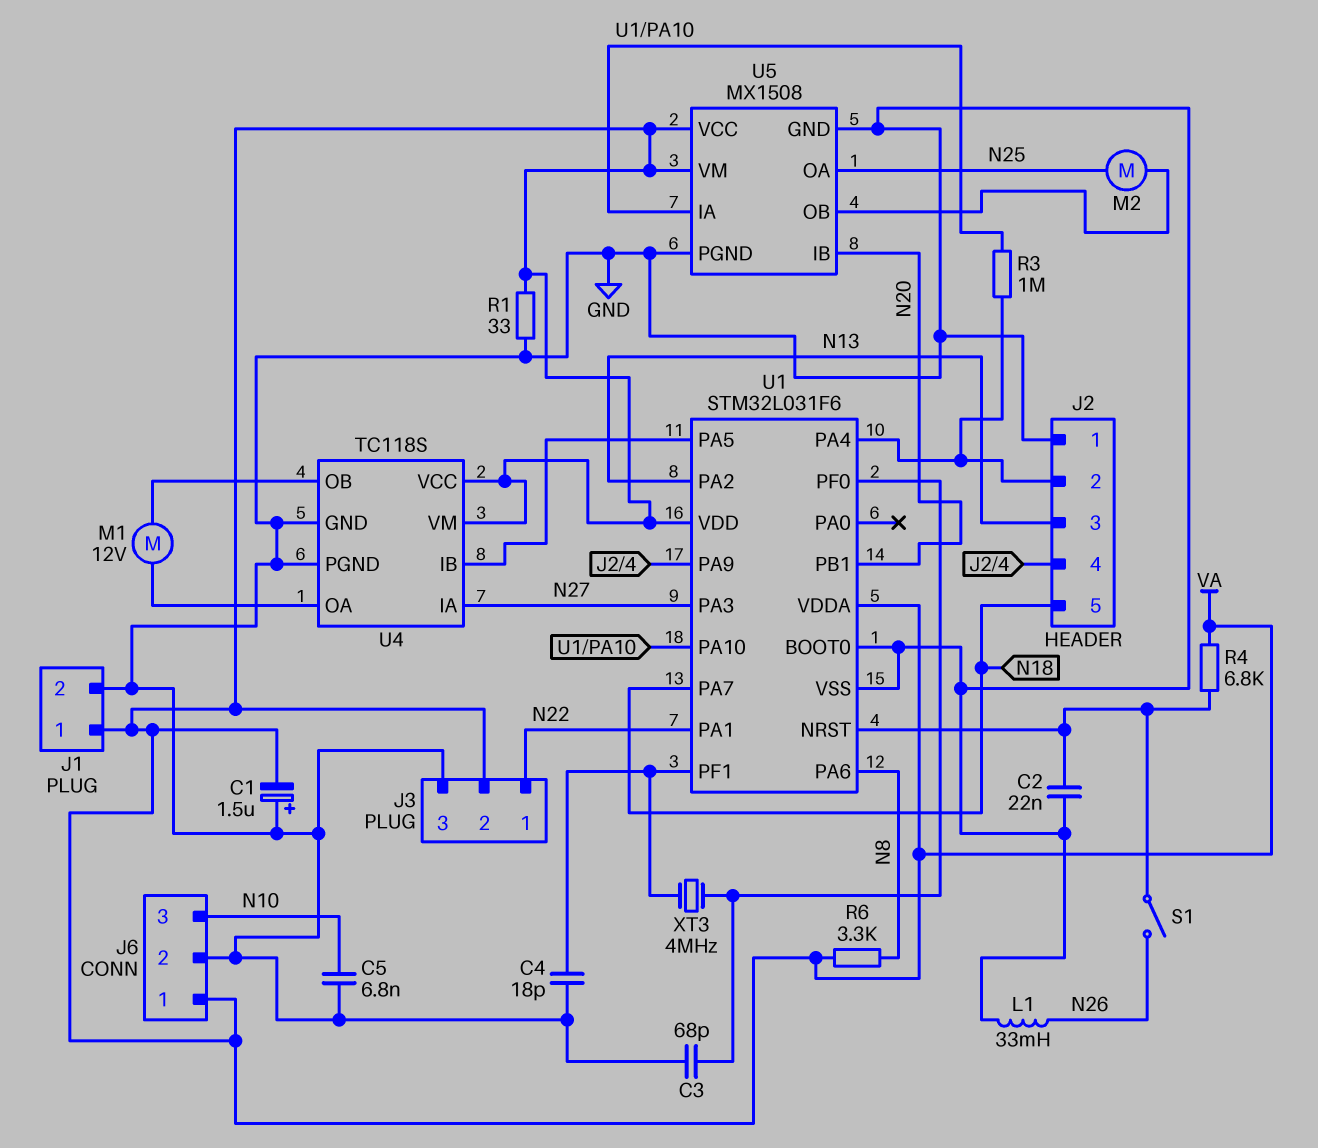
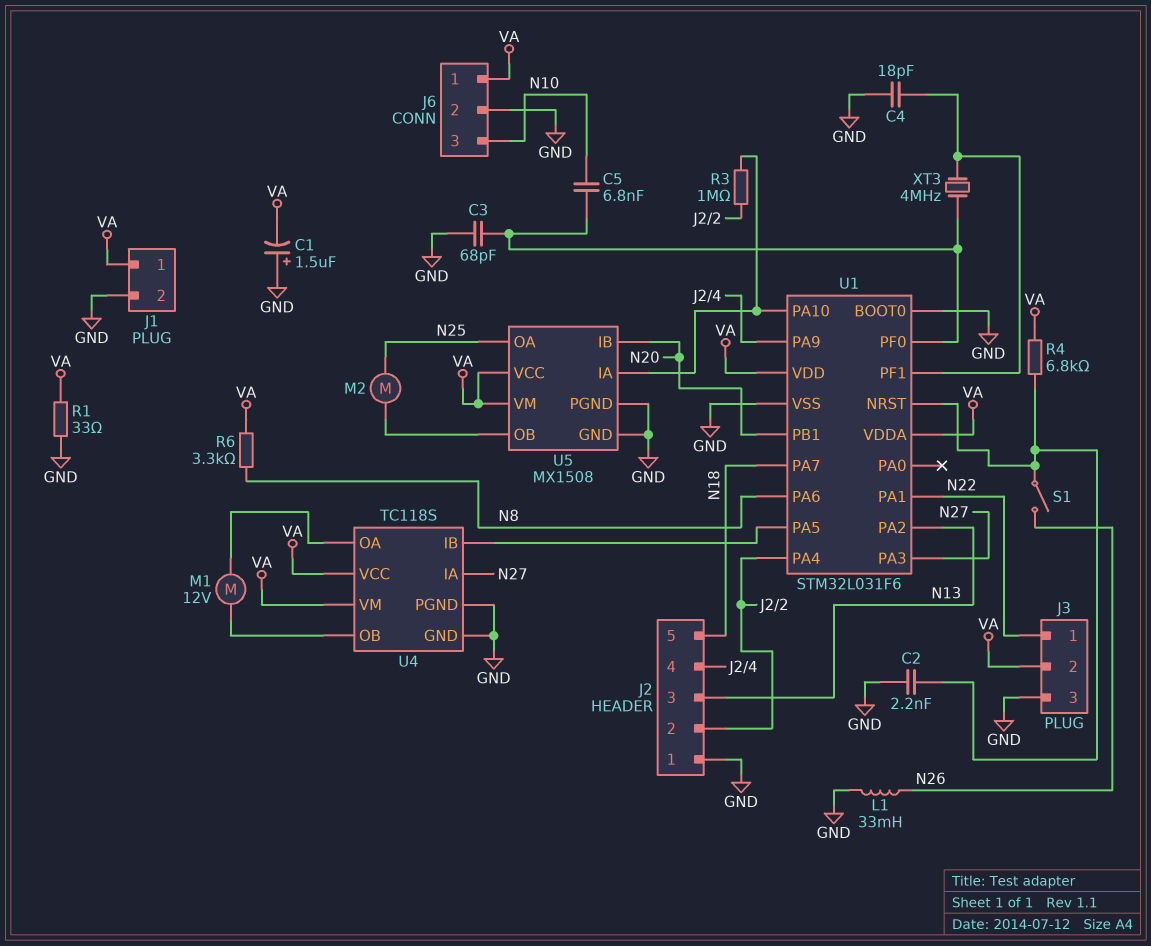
C2: 22nF (GND, U1/NRST) -> 2.2nF (GND, U1/NRST)
C5: 6.8nF (GND, N10) -> 6.8nF (N10, U1/PF0)

